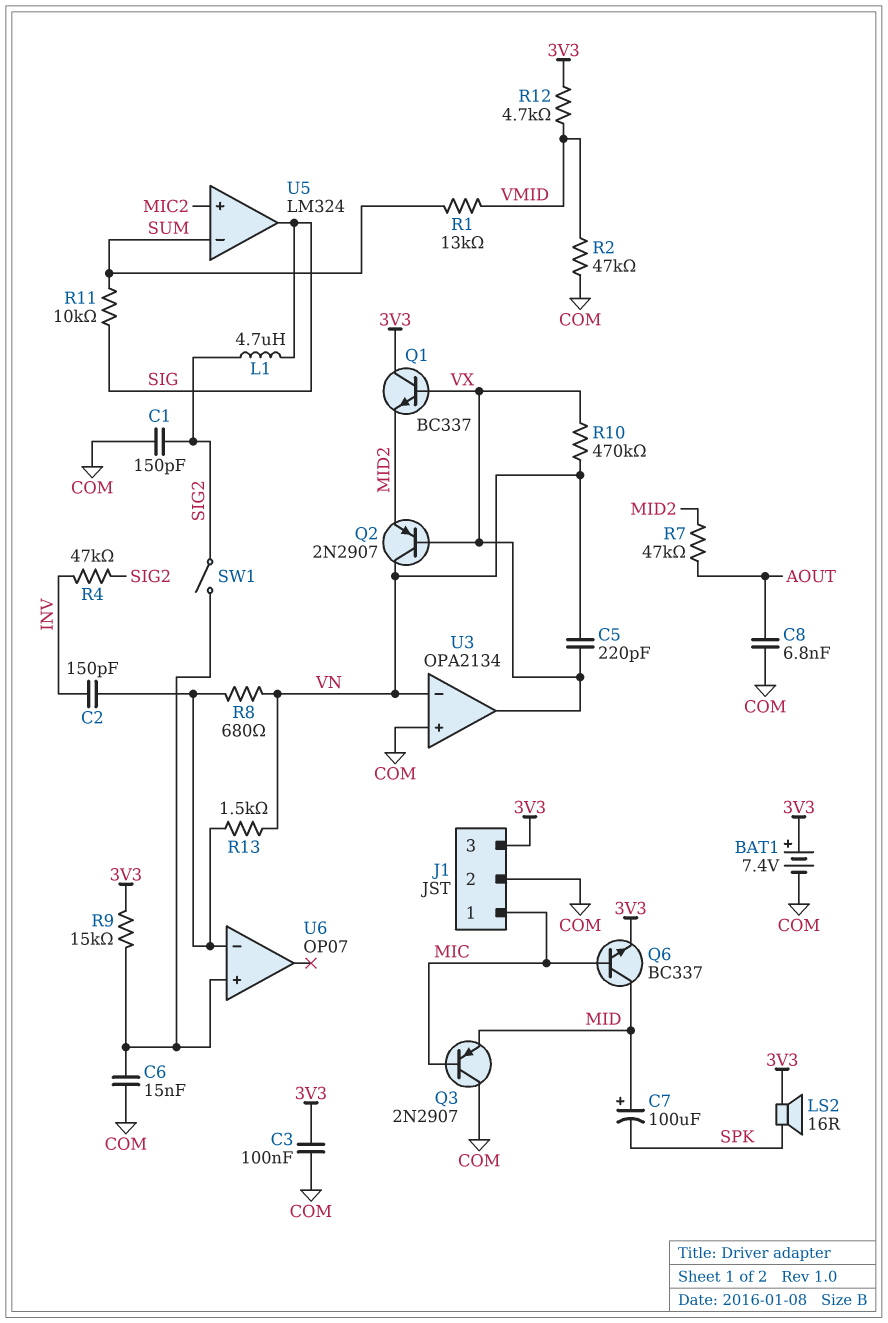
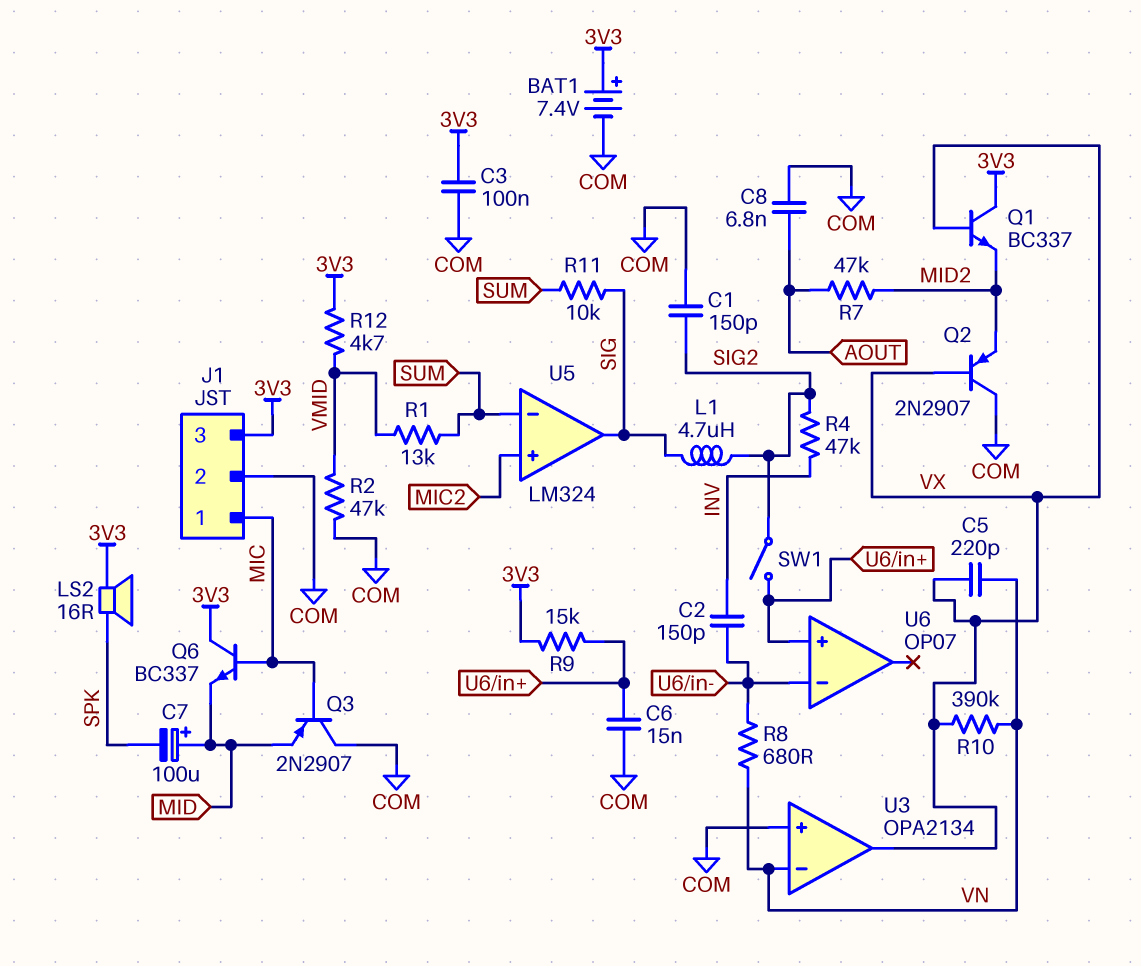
Q2: PNP 2N2907 (B VX, C VN, E MID2) -> PNP 2N2907 (B VX, C COM, E MID2)
Q6: NPN BC337 (B MIC, C MID, E 3V3) -> NPN BC337 (B MIC, C 3V3, E MID)
R10: 470k (VN, VX) -> 390k (VN, VX)
R13: 1.5k (U6/in-, VN) -> none

